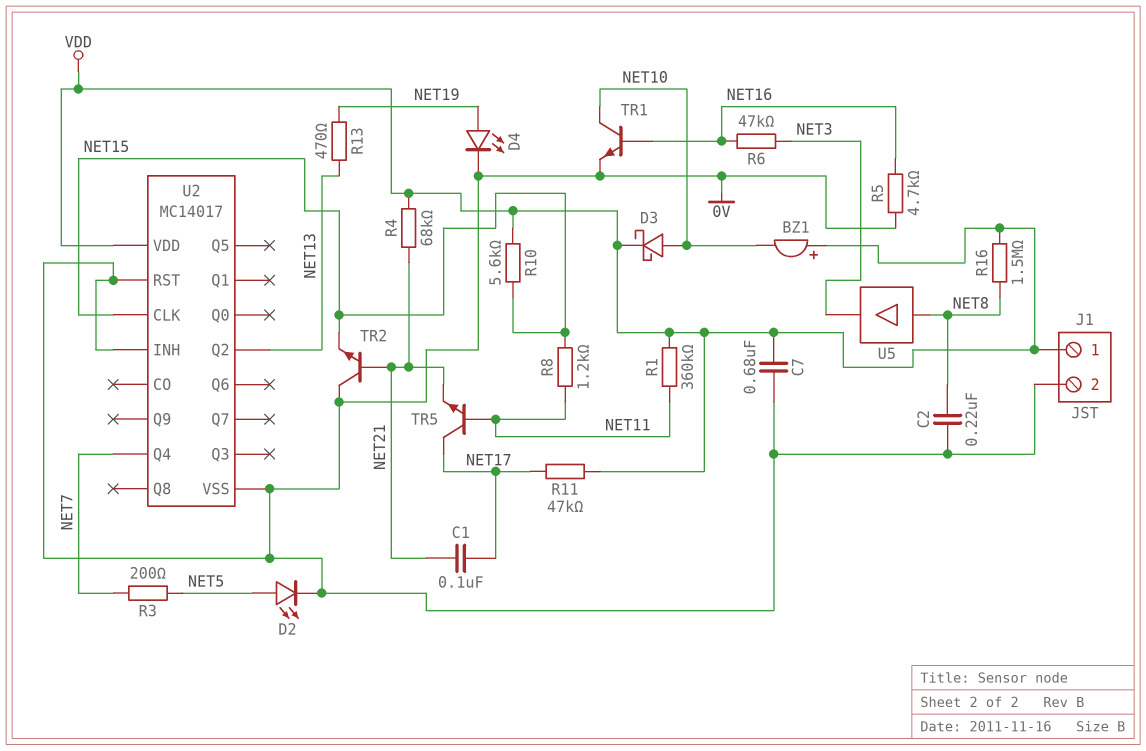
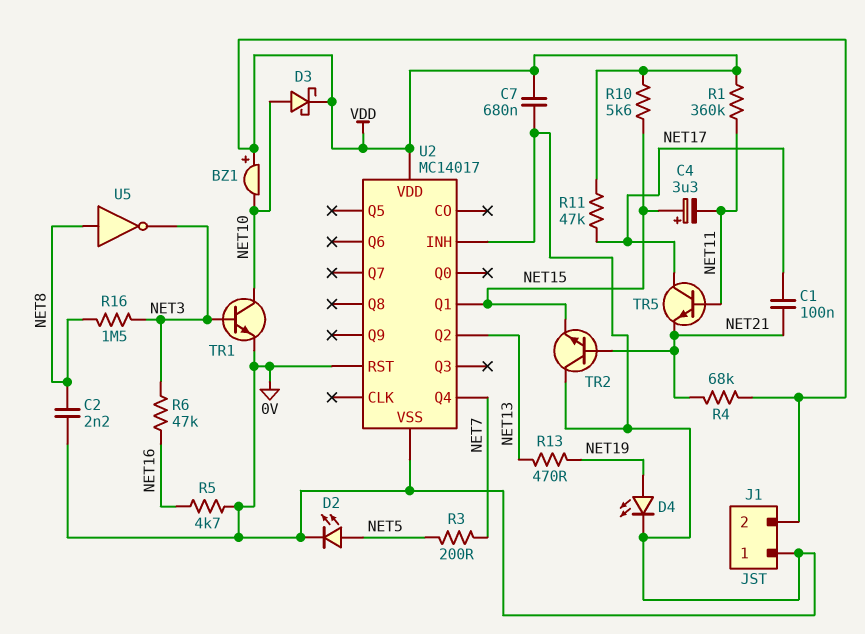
C2: 220nF (0V, NET8) -> 2.2nF (0V, NET8)
C4: none -> 3.3uF (plus NET15, minus NET11)
J1 pin 1: VDD -> 0V
J1 pin 2: 0V -> VDD
R8: 1.2k (NET11, NET15) -> none
R16: 1.5M (NET8, VDD) -> 1.5M (NET3, NET8)
TR1: NPN (B NET16, C NET10, E 0V) -> NPN (B NET3, C NET10, E 0V)
U2 pin CLK: NET15 -> none
U2 pin Q1: none -> NET15
U5: buffer (in NET8, out NET3) -> NOT (in NET8, out NET3)

